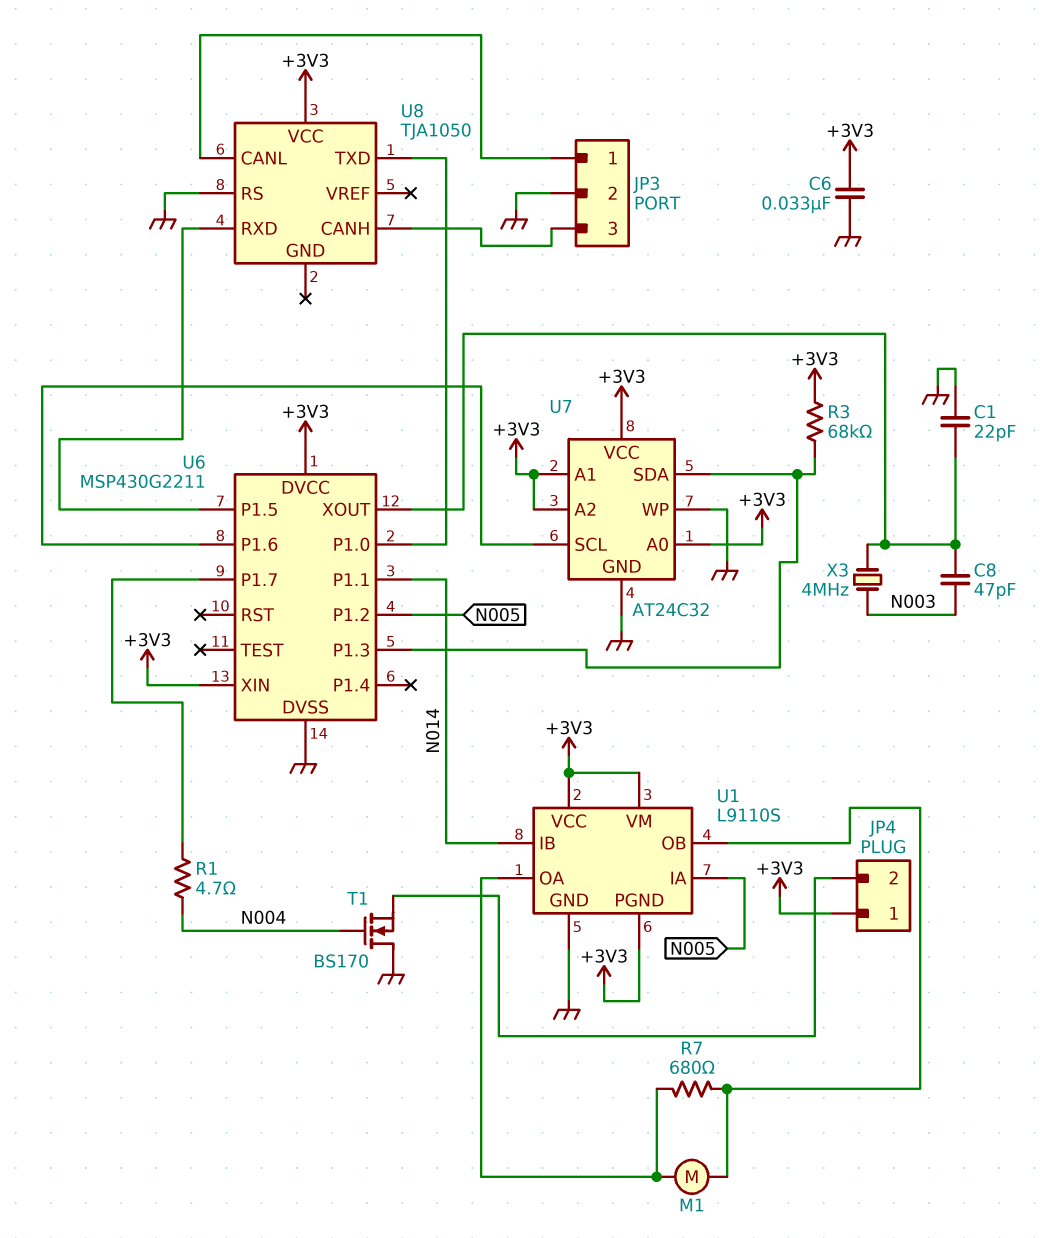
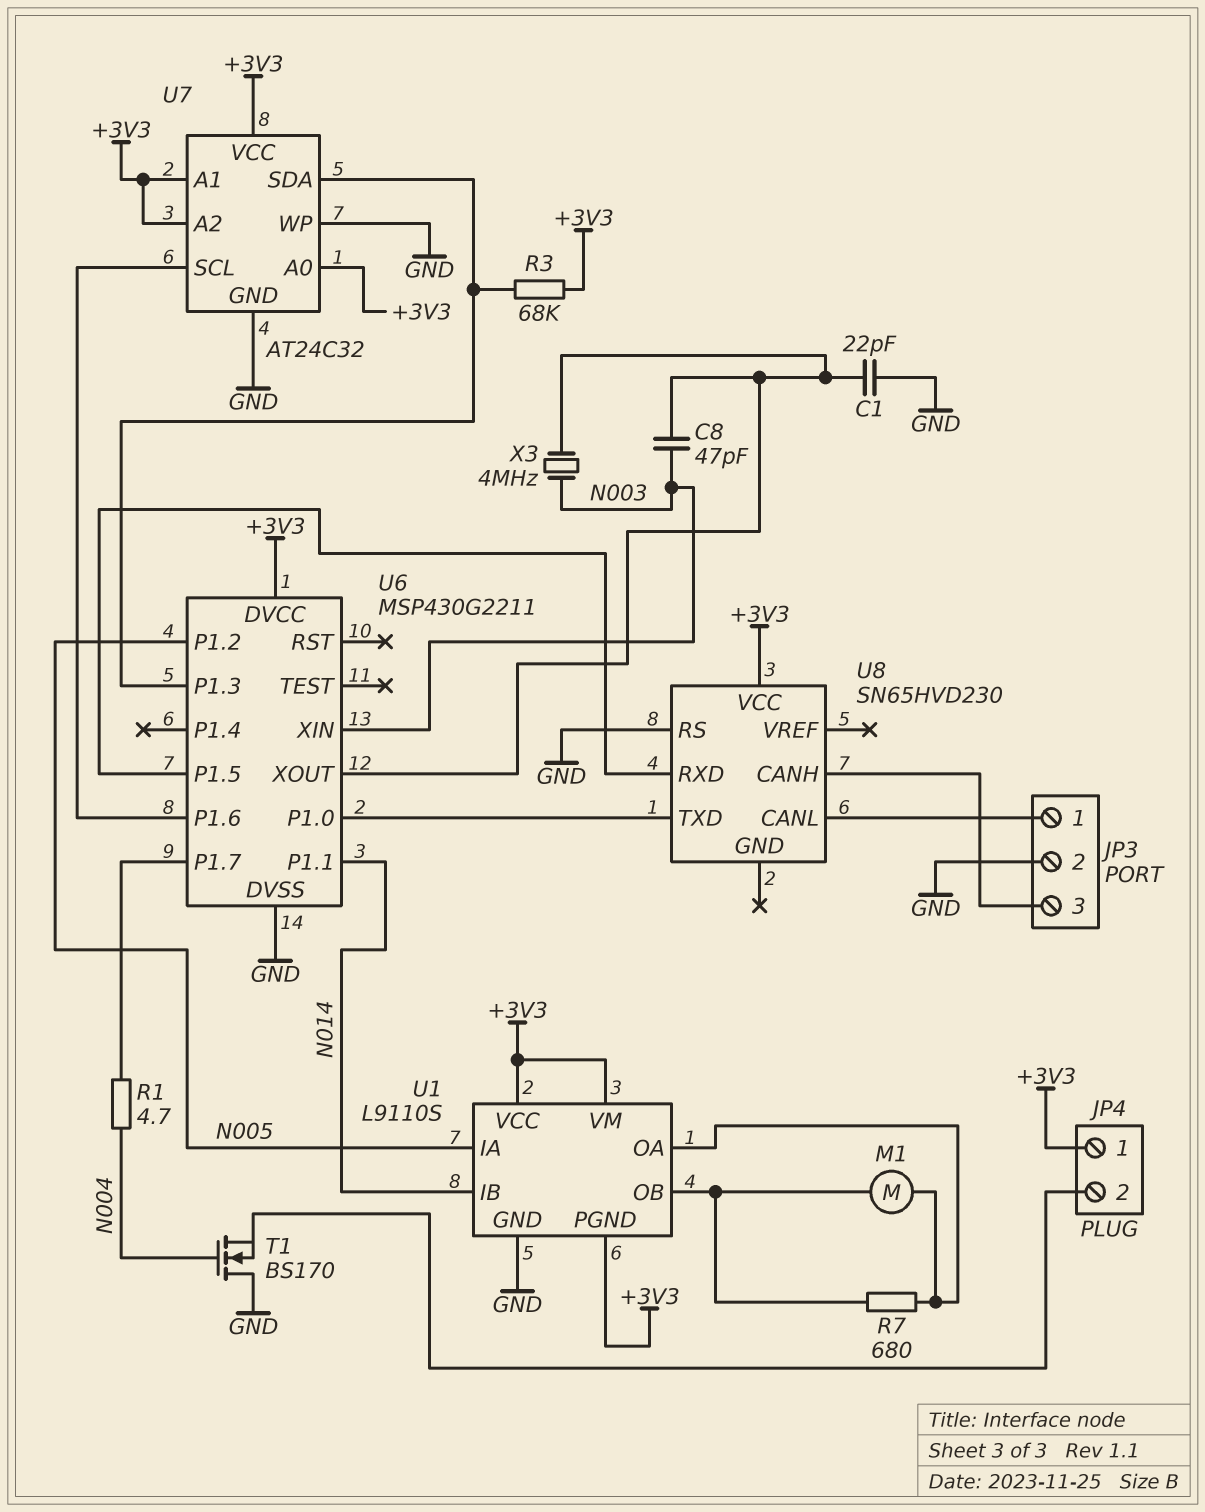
C6: 33nF (+3V3, GND) -> none
U6 pin XIN: +3V3 -> N003
U8: TJA1050 -> SN65HVD230

